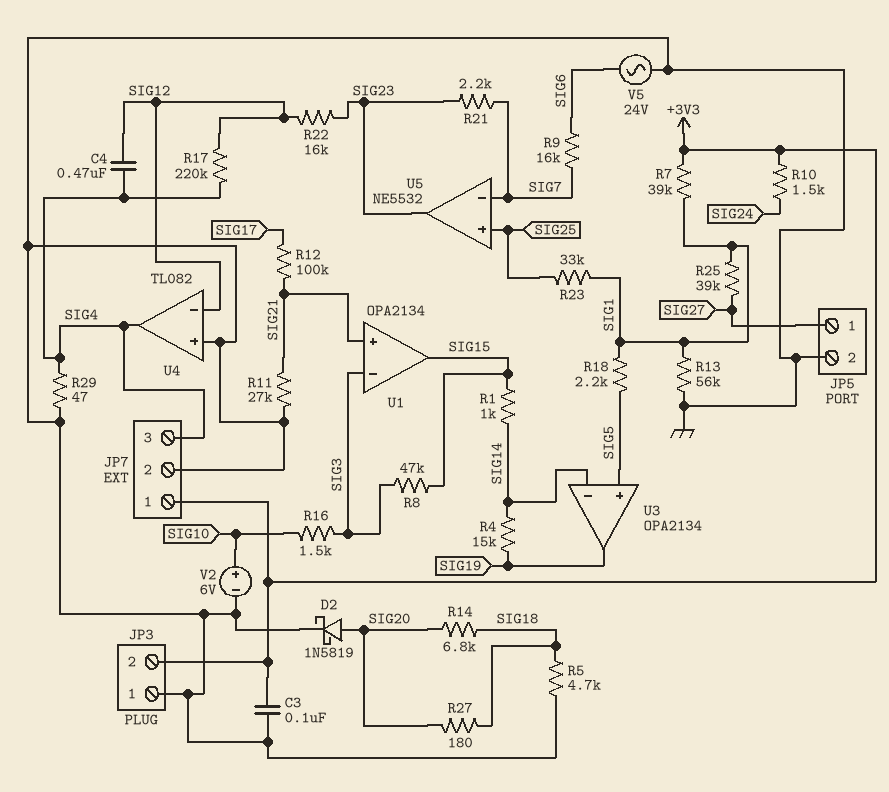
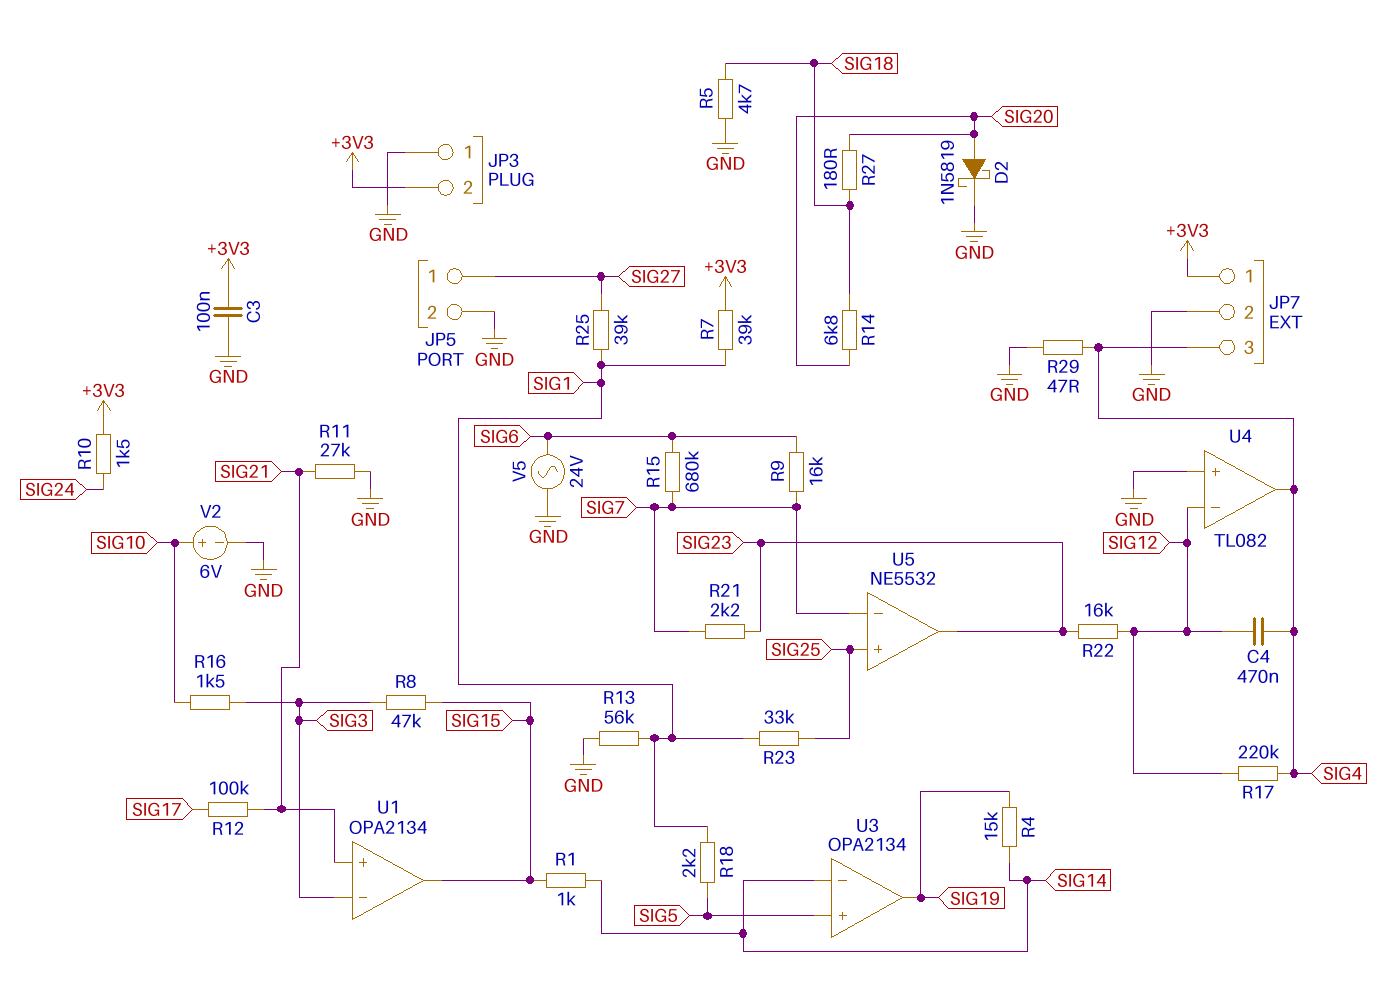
R15: none -> 680k (SIG6, SIG7)

